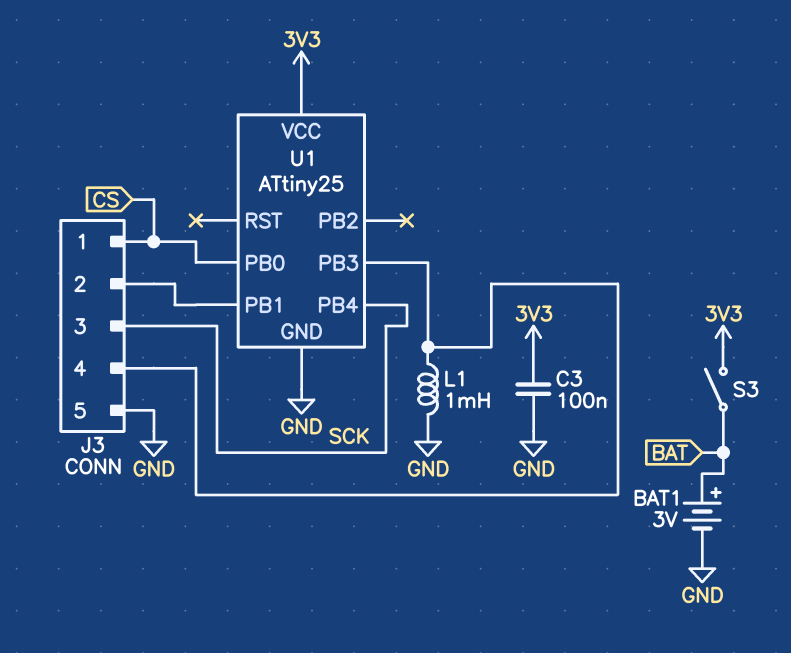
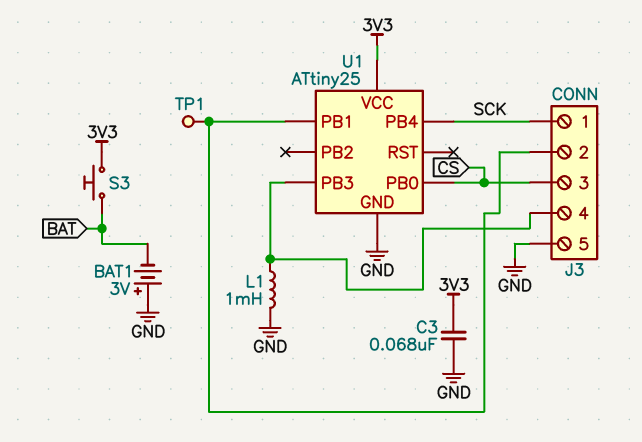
BAT1: 3V (plus BAT, minus GND) -> 3V (plus GND, minus BAT)
C3: 100nF (3V3, GND) -> 68nF (3V3, GND)
J3 pin 1: CS -> SCK
J3 pin 3: SCK -> CS
S3: switch (3V3, BAT) -> button (3V3, BAT)
TP1: none -> test point (J3/2)

